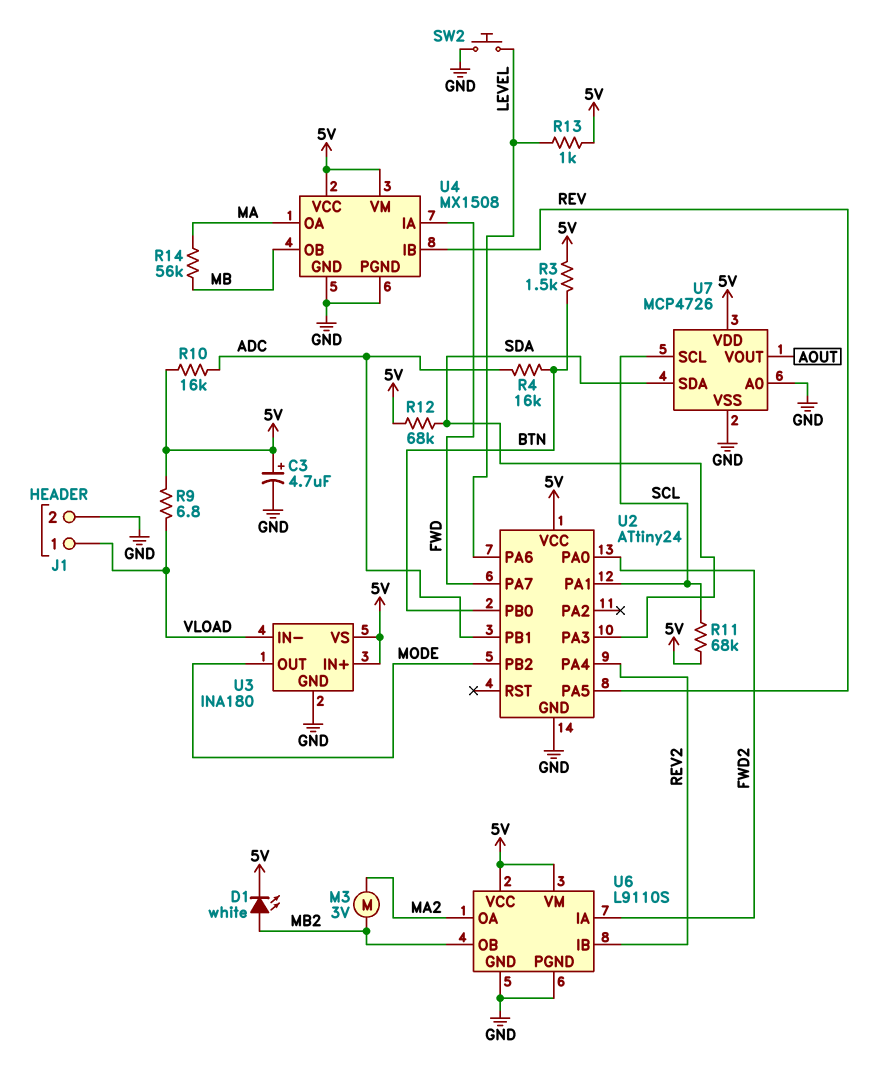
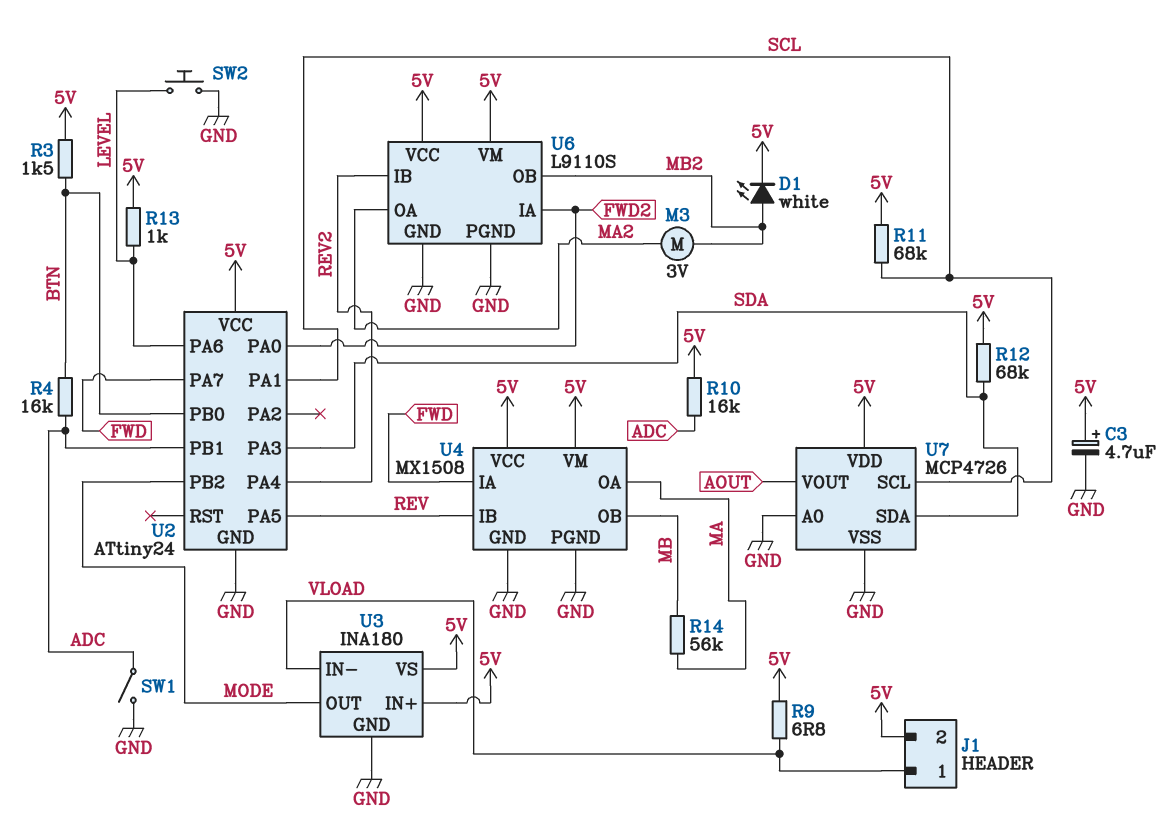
J1 pin 2: GND -> 5V
SW1: none -> switch (ADC, GND)

